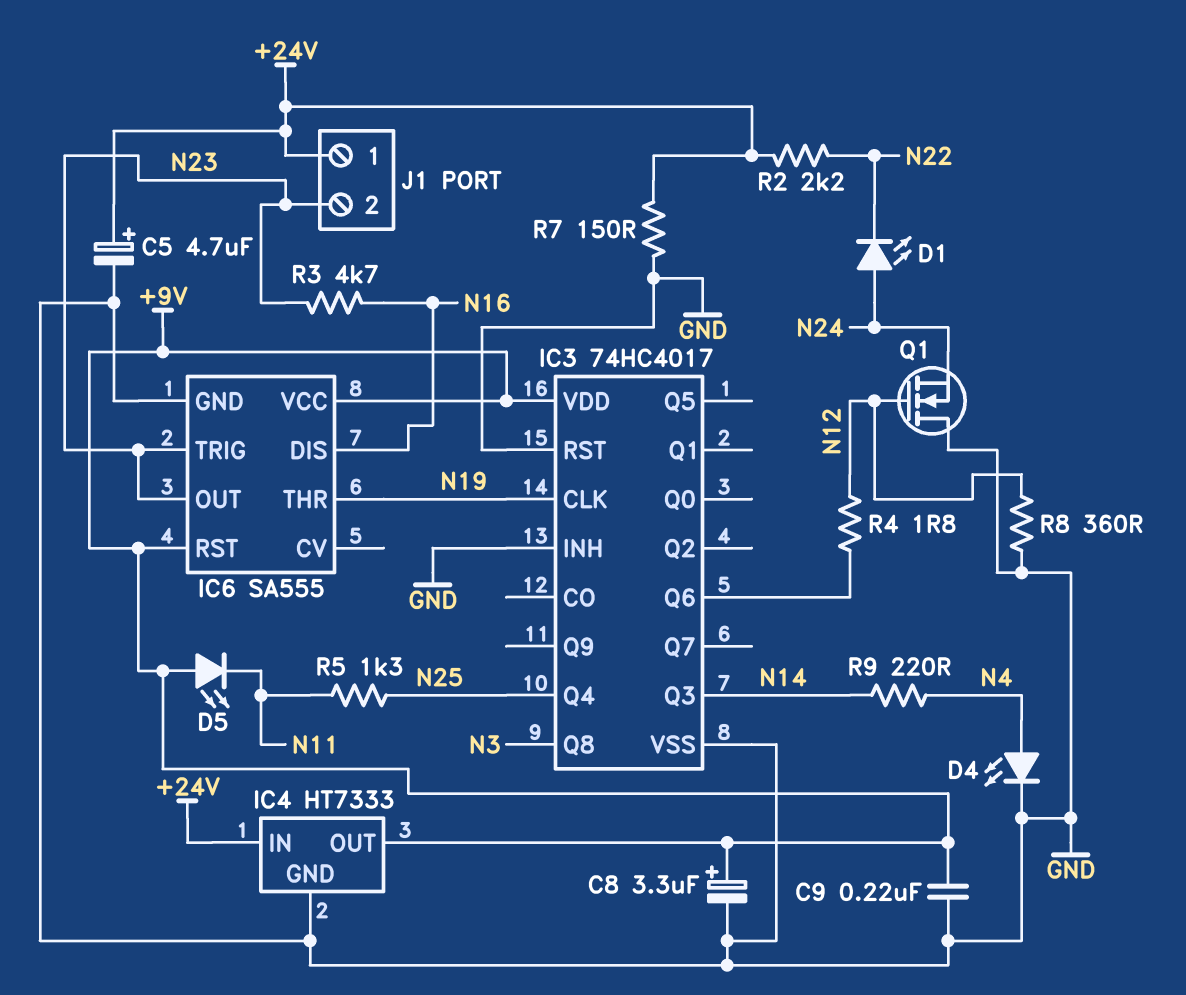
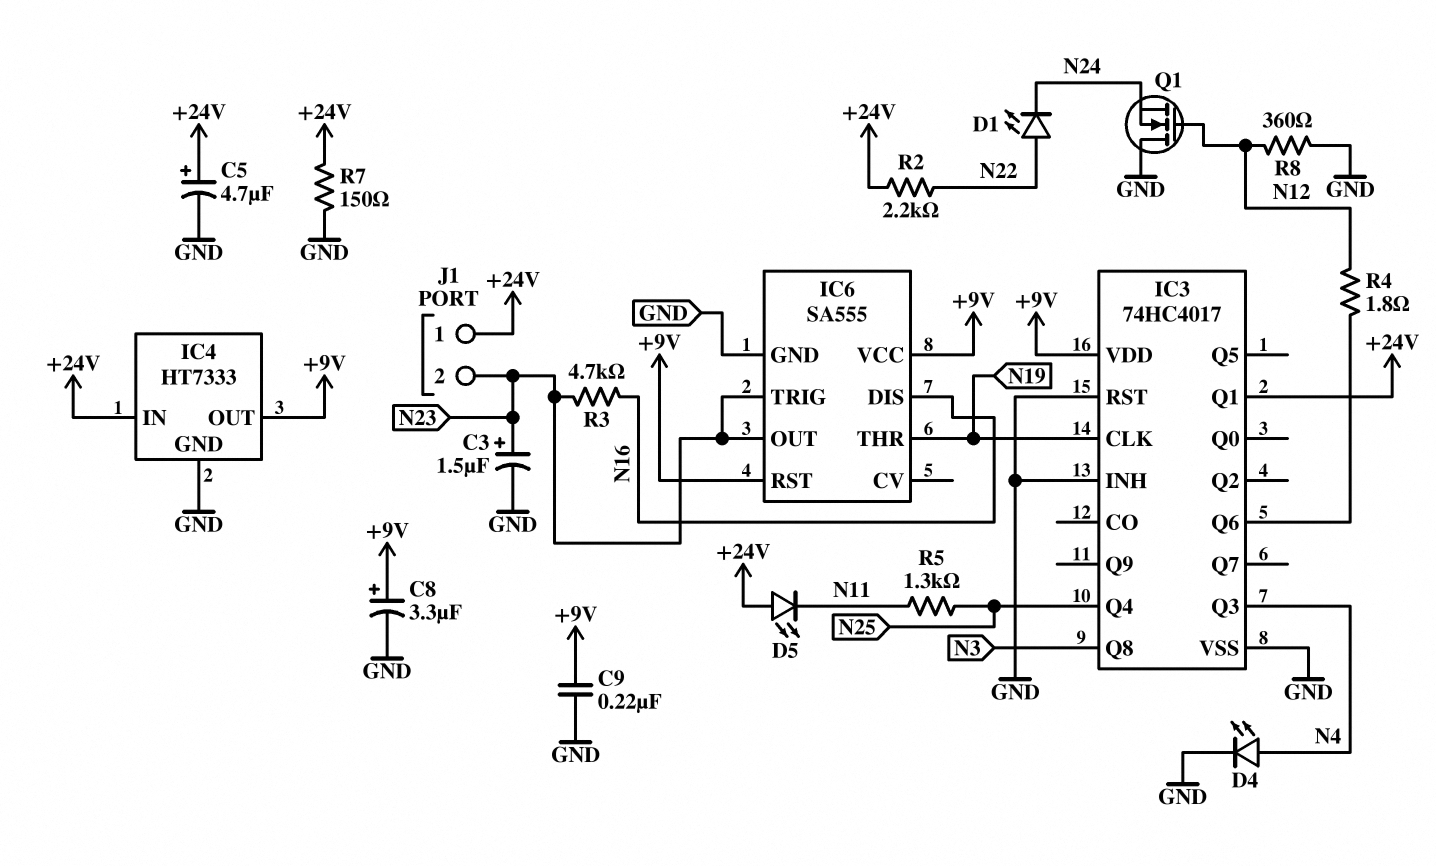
C3: none -> 1.5uF (plus N23, minus GND)
D1: LED (A N24, K N22) -> LED (A N22, K N24)
D5: LED (A +9V, K N11) -> LED (A +24V, K N11)
IC3 pin Q1: none -> +24V
IC3 pin Q3: N14 -> N4
R9: 220 (N4, N14) -> none

